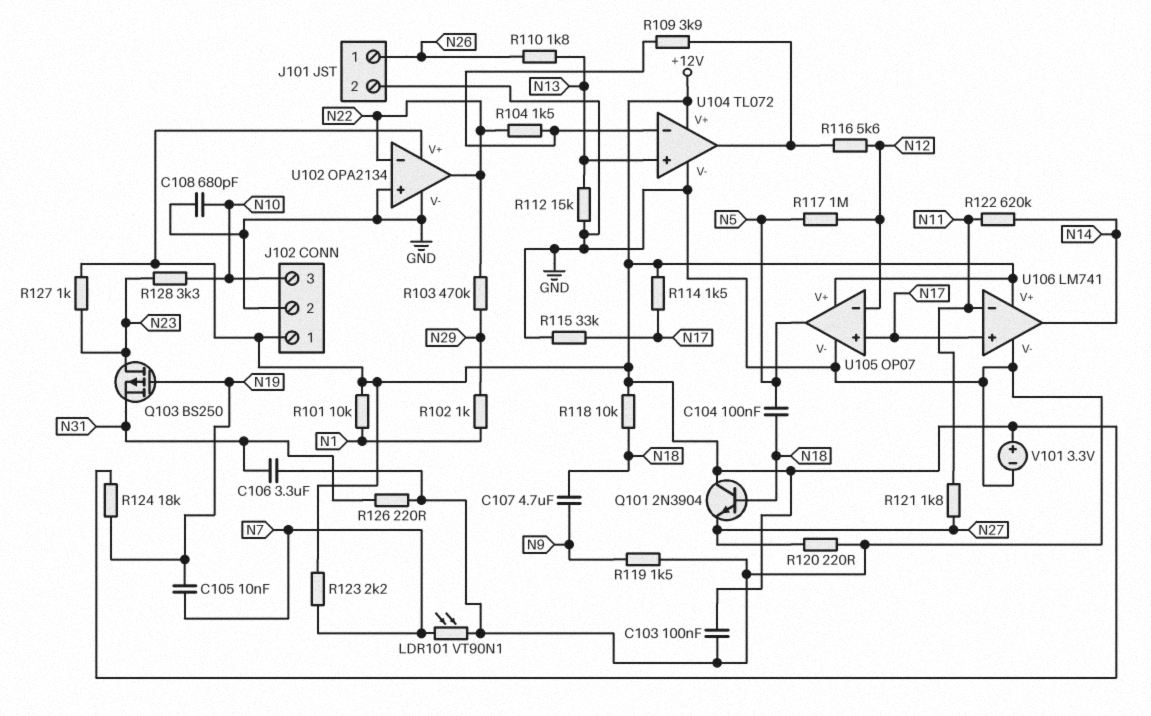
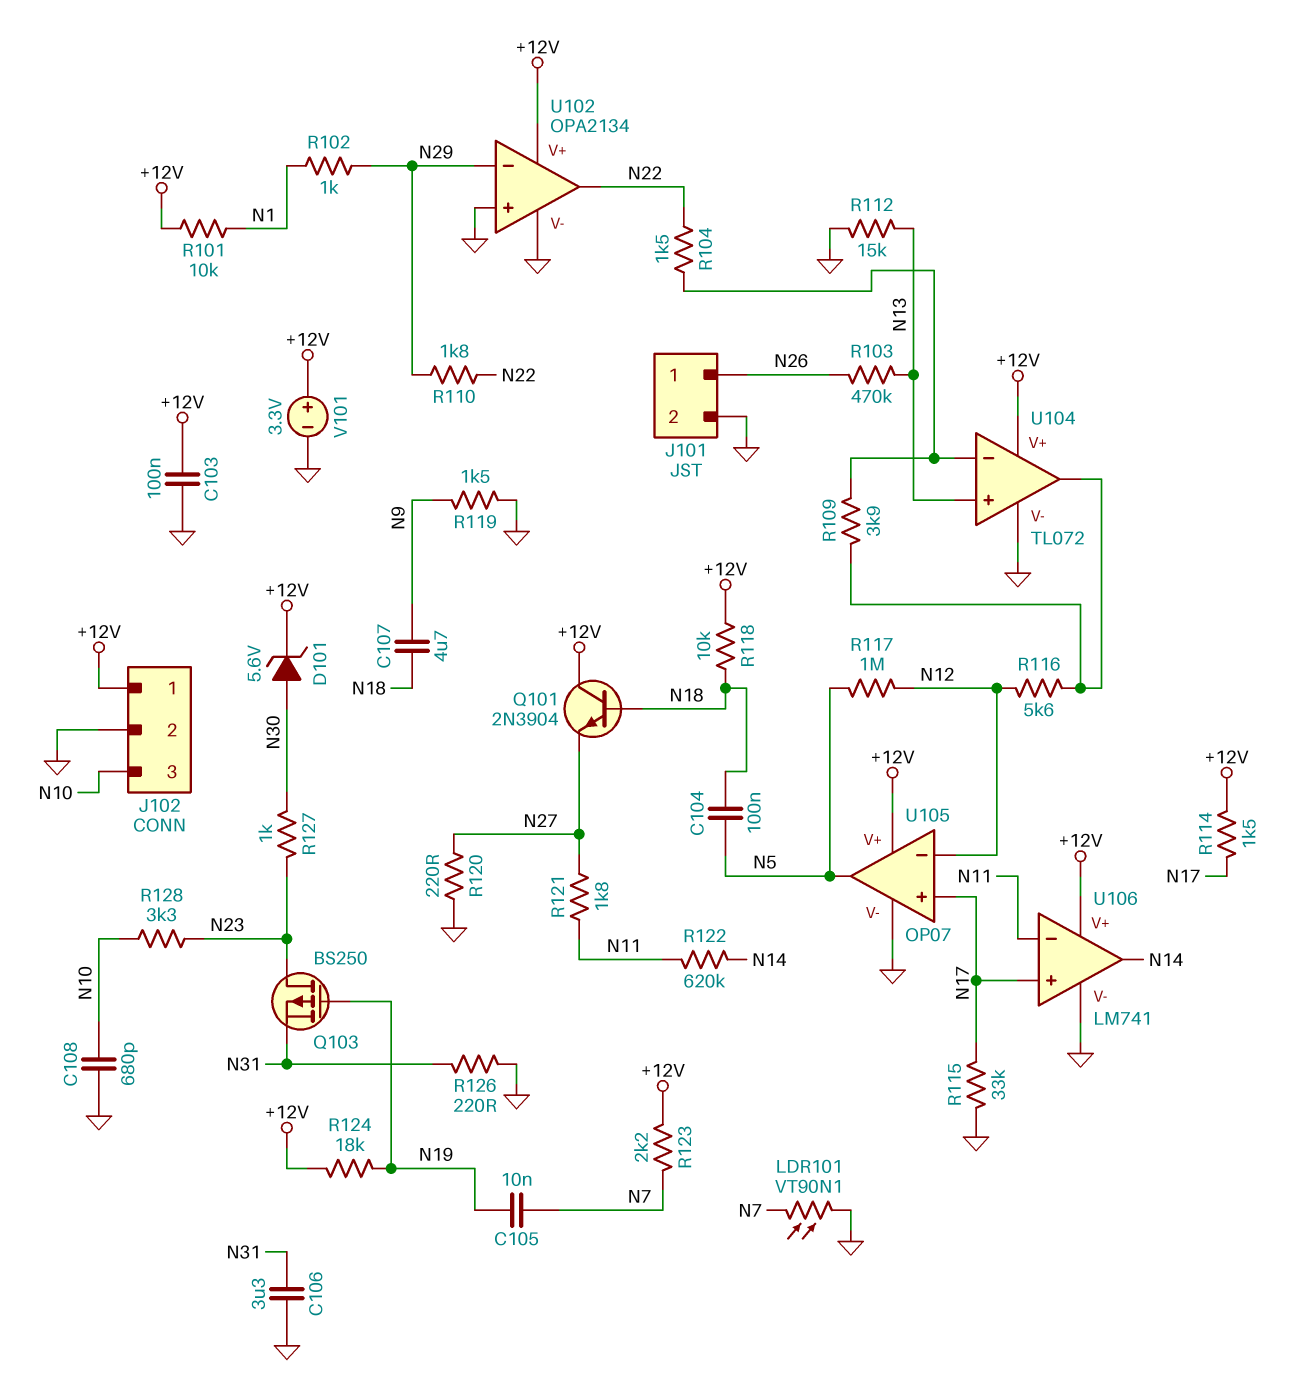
D101: none -> zener 5.6V (A N30, K +12V)
R103: 470k (N22, N29) -> 470k (N13, N26)
R110: 1.8k (N13, N26) -> 1.8k (N22, N29)
R127: 1k (+12V, N23) -> 1k (N23, N30)
U102 pin in-: N22 -> N29

